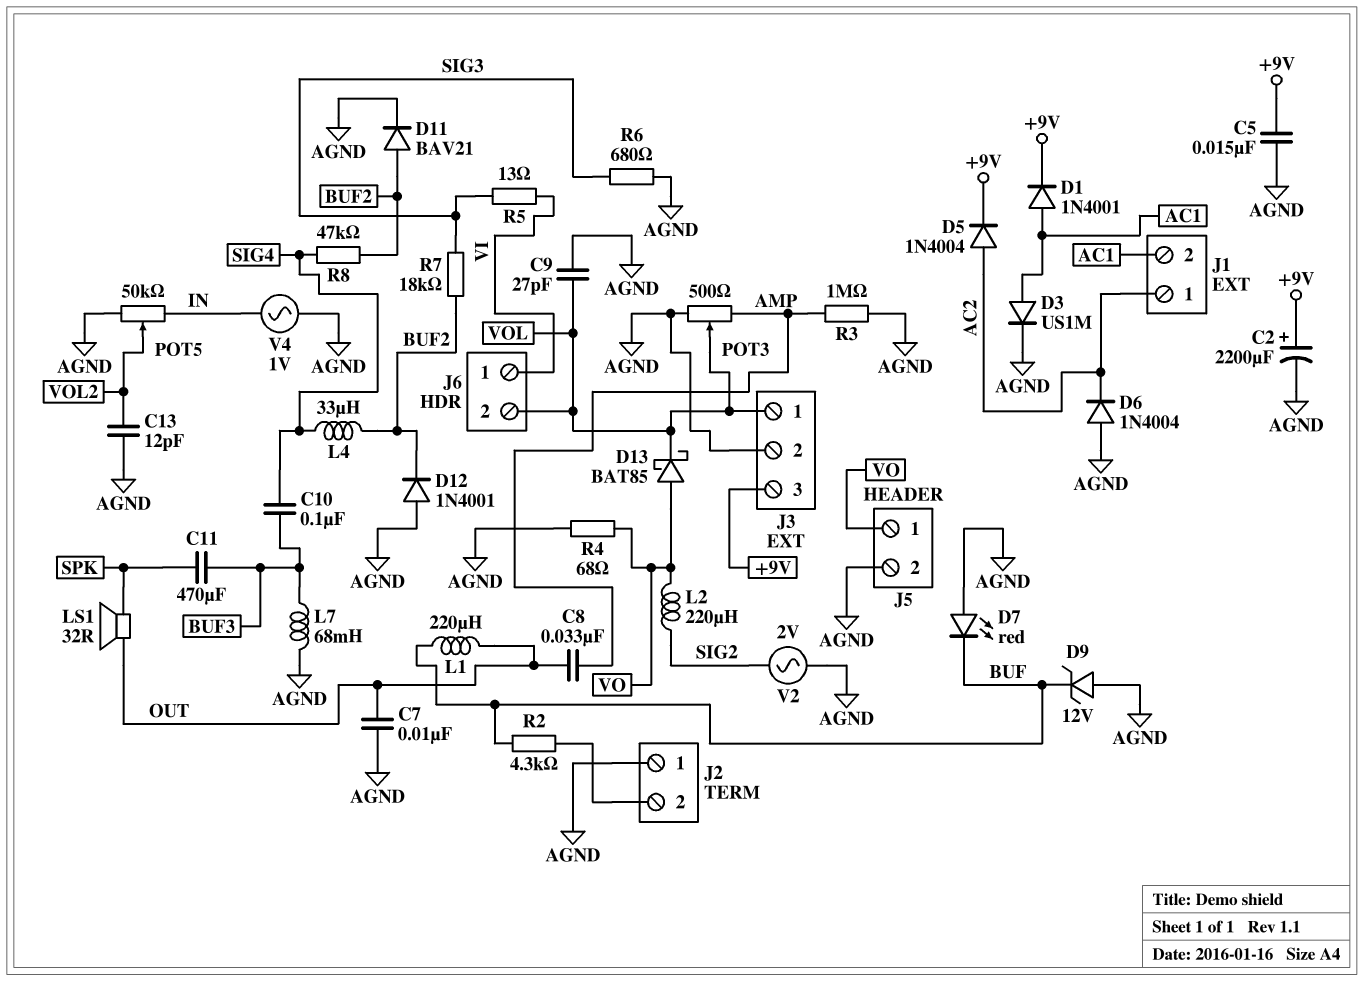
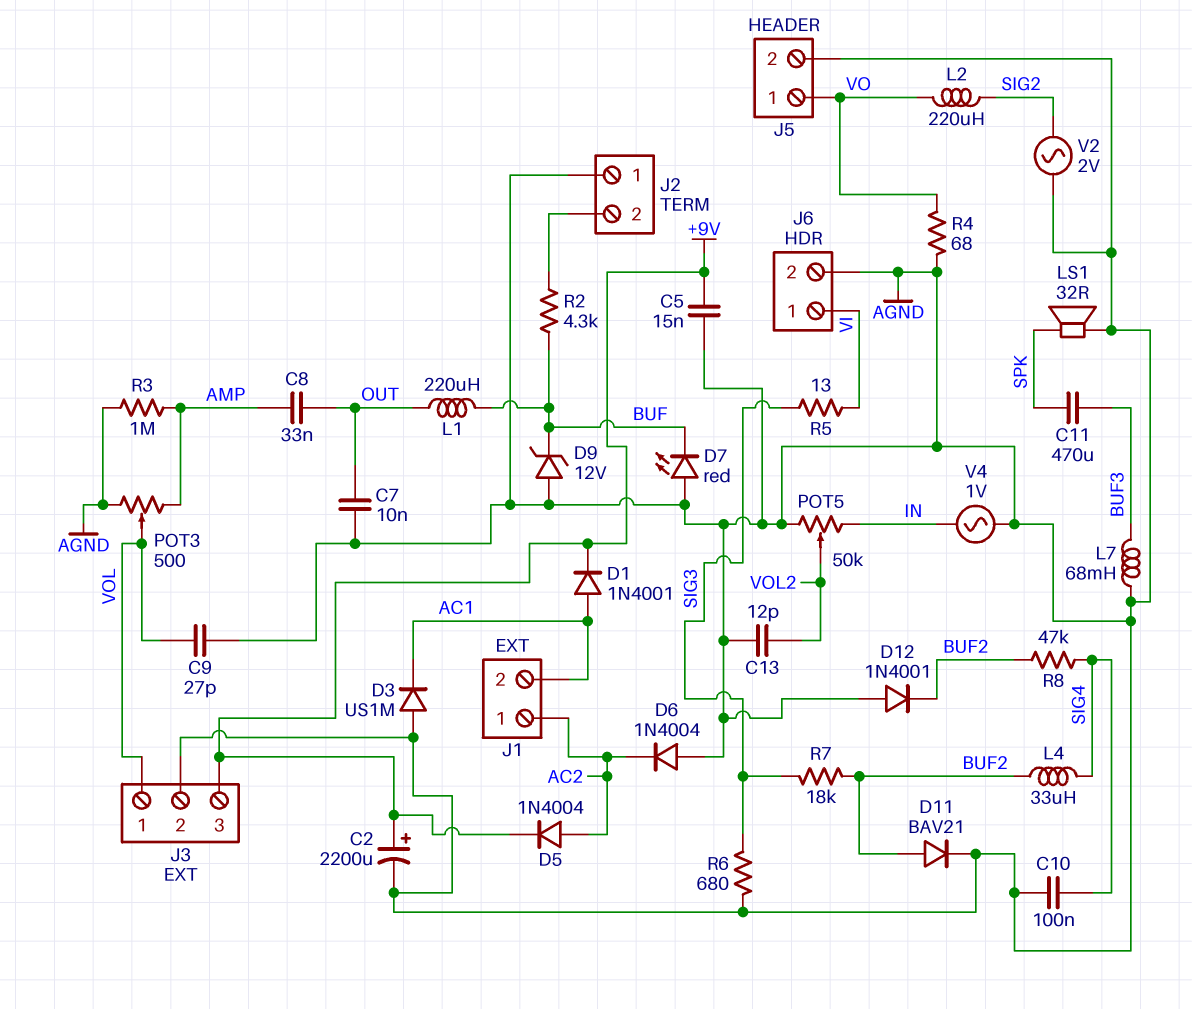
C10: 100nF (BUF3, SIG4) -> 100nF (AGND, SIG4)
D3: diode US1M (A AC1, K AGND) -> diode US1M (A AGND, K AC1)
D13: schottky BAT85 (A VO, K VOL) -> none
J6 pin 2: VOL -> AGND
LS1: speaker 32R (OUT, SPK) -> speaker 32R (AGND, SPK)

